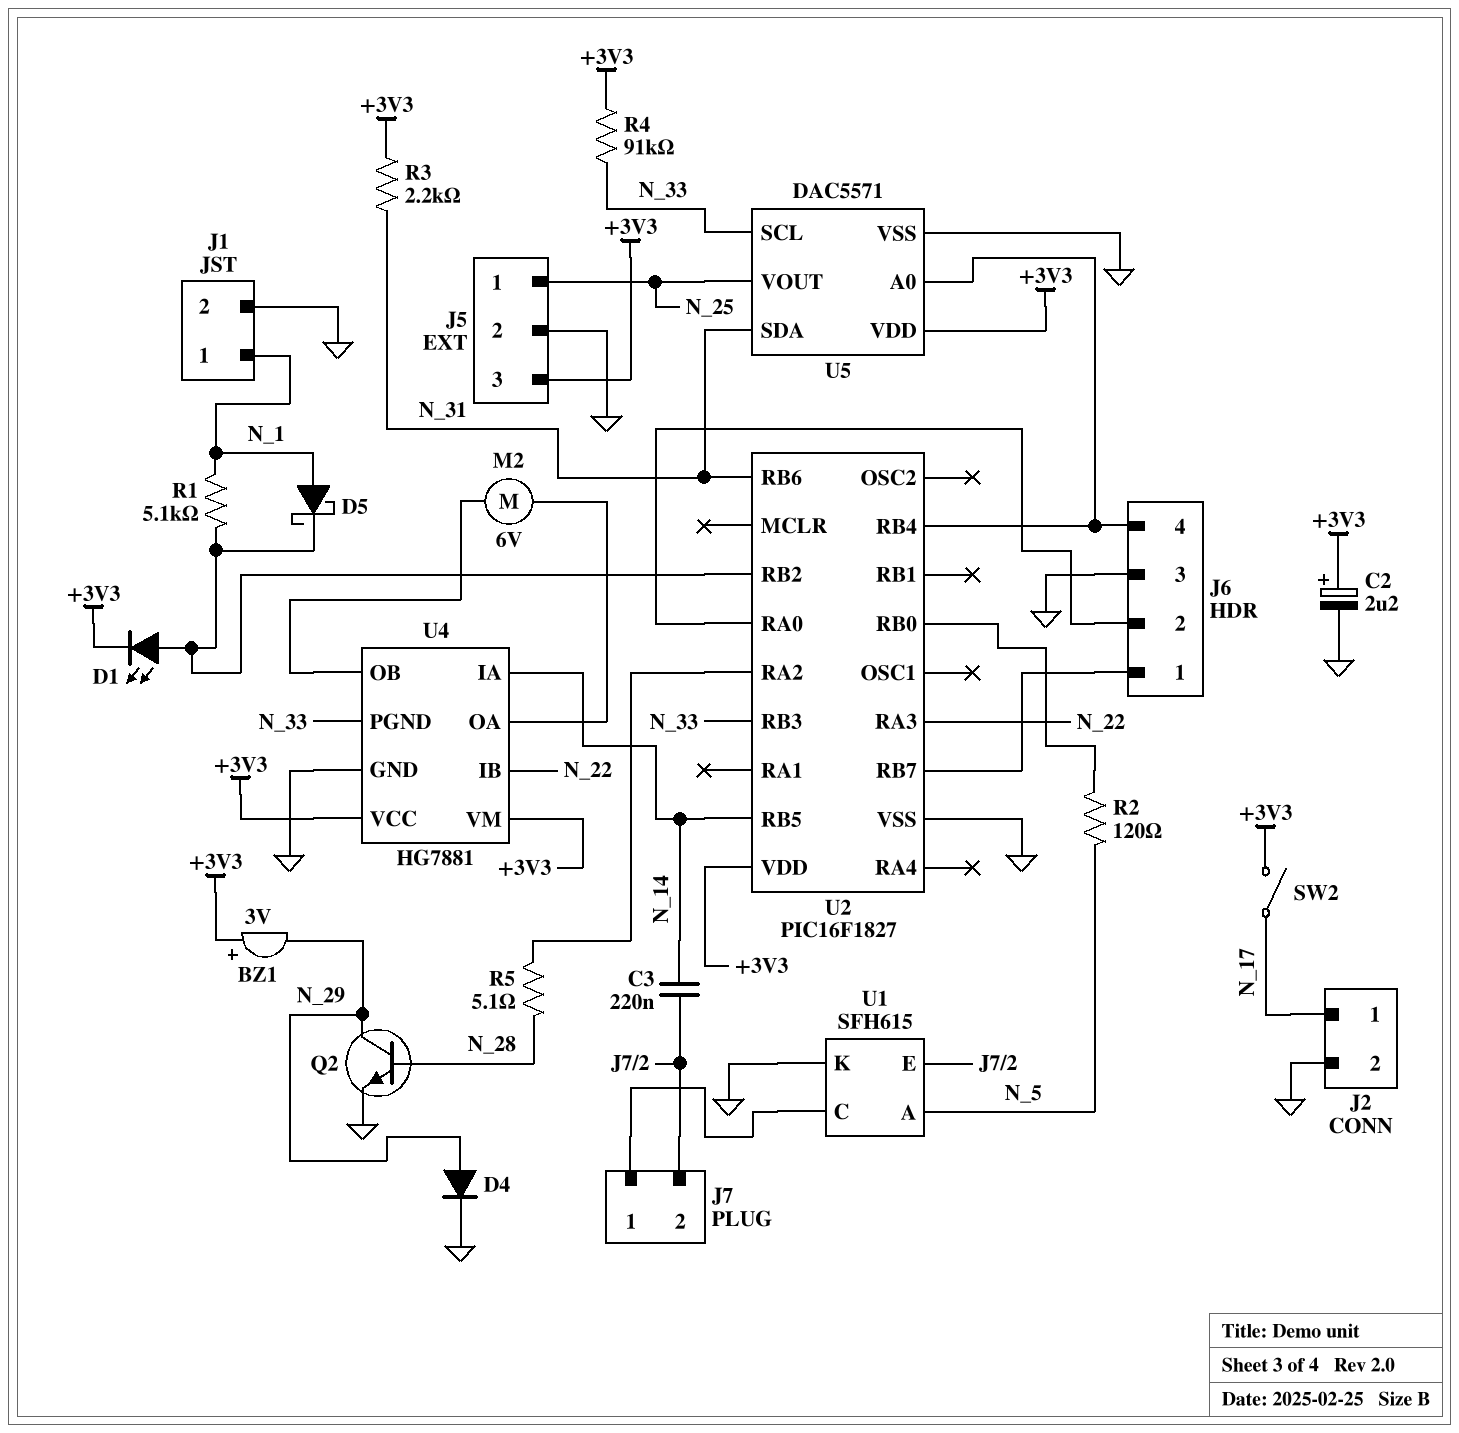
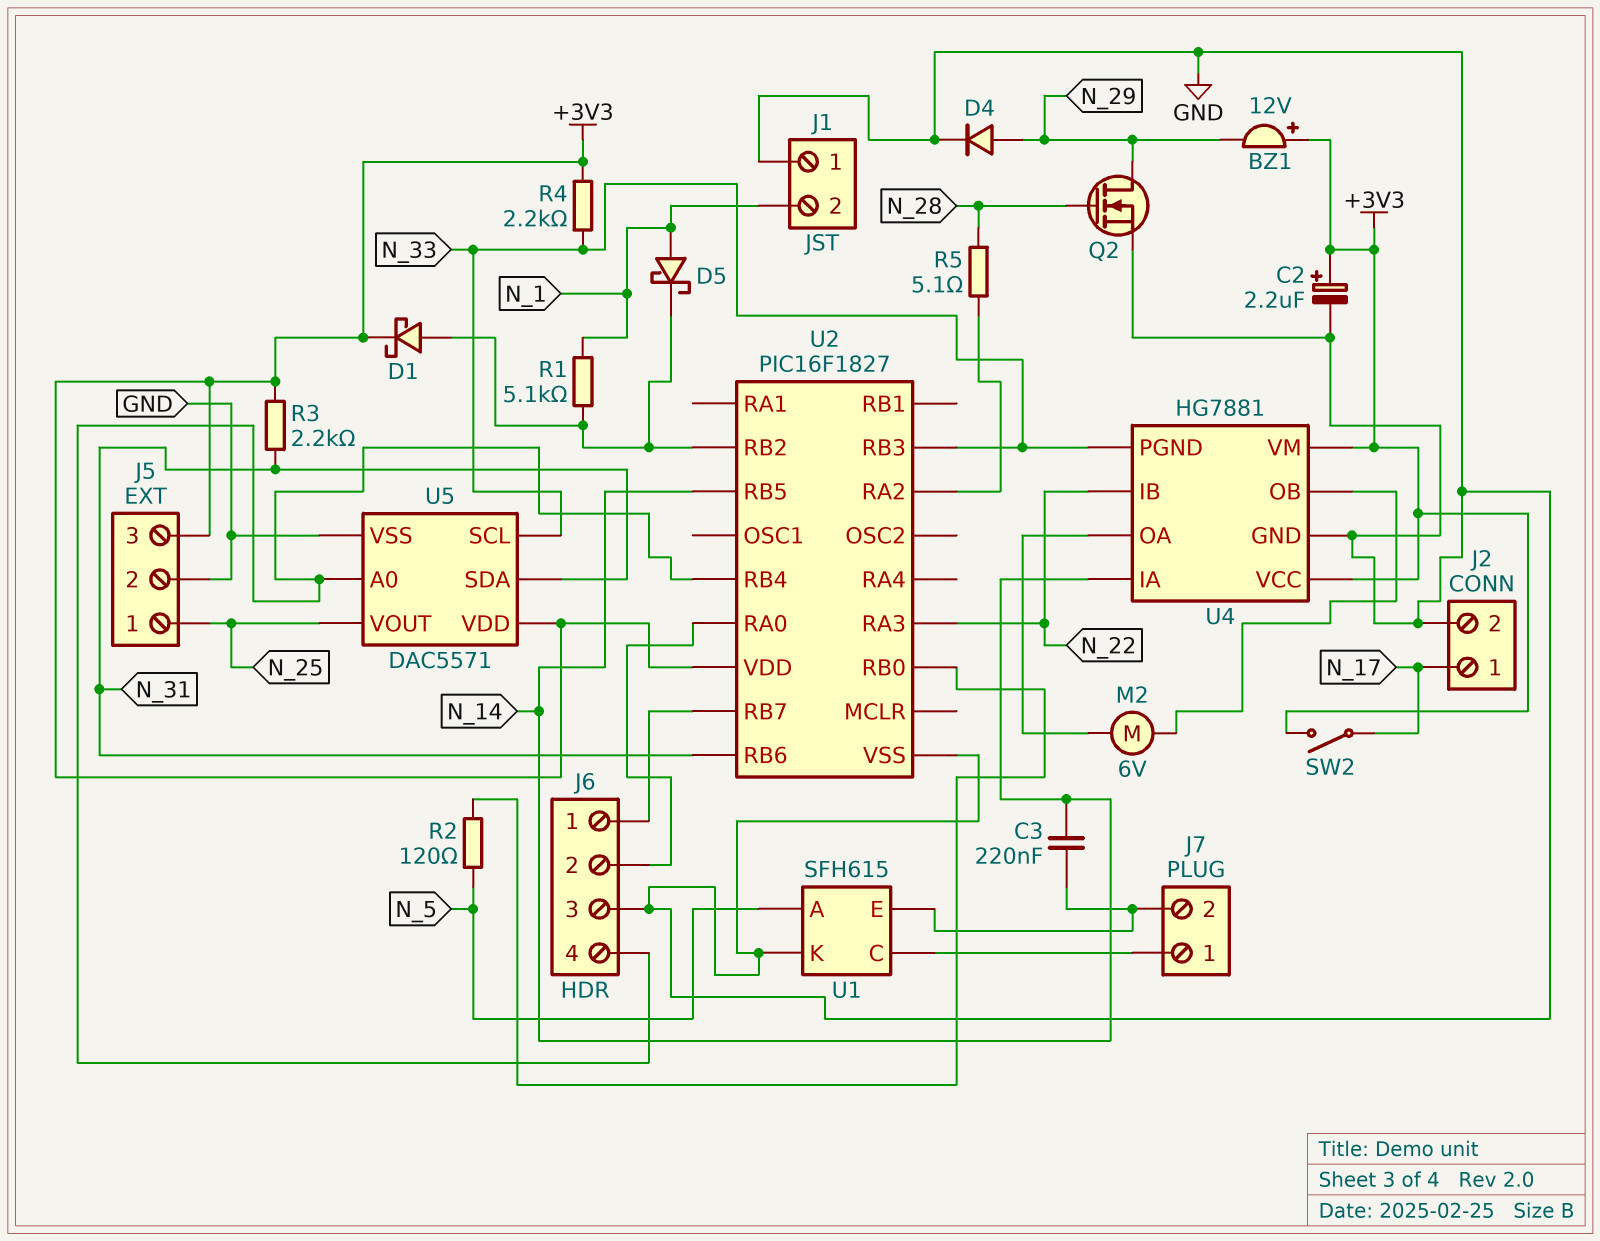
BZ1: buzzer 3V (plus +3V3, minus N_29) -> buzzer 12V (plus +3V3, minus N_29)
D1: LED (A U2/RB2, K +3V3) -> schottky (A U2/RB2, K +3V3)
J1 pin 1: N_1 -> GND
J1 pin 2: GND -> N_1
Q2: NPN (B N_28, C N_29, E GND) -> NMOS (G N_28, D N_29, S GND)
R4: 91k (+3V3, N_33) -> 2.2k (+3V3, N_33)

